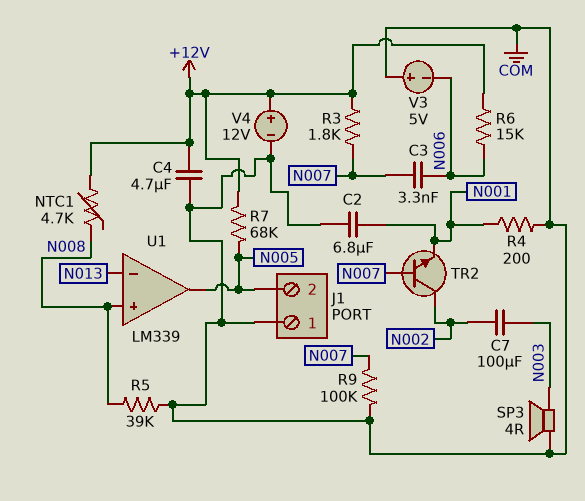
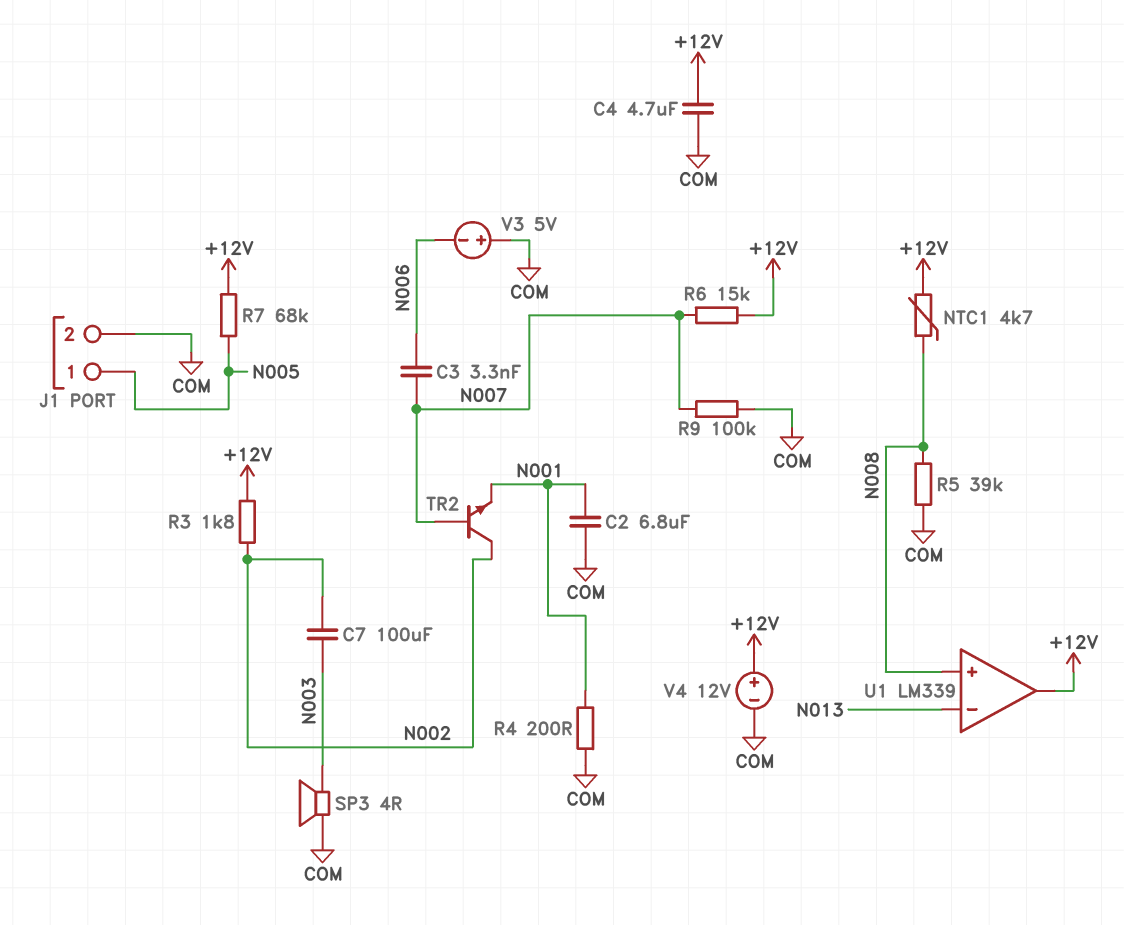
J1 pin 1: COM -> N005
J1 pin 2: N005 -> COM
R3: 1.8k (+12V, N007) -> 1.8k (+12V, N002)
R6: 15k (+12V, N006) -> 15k (+12V, N007)
U1 pin out: N005 -> +12V

